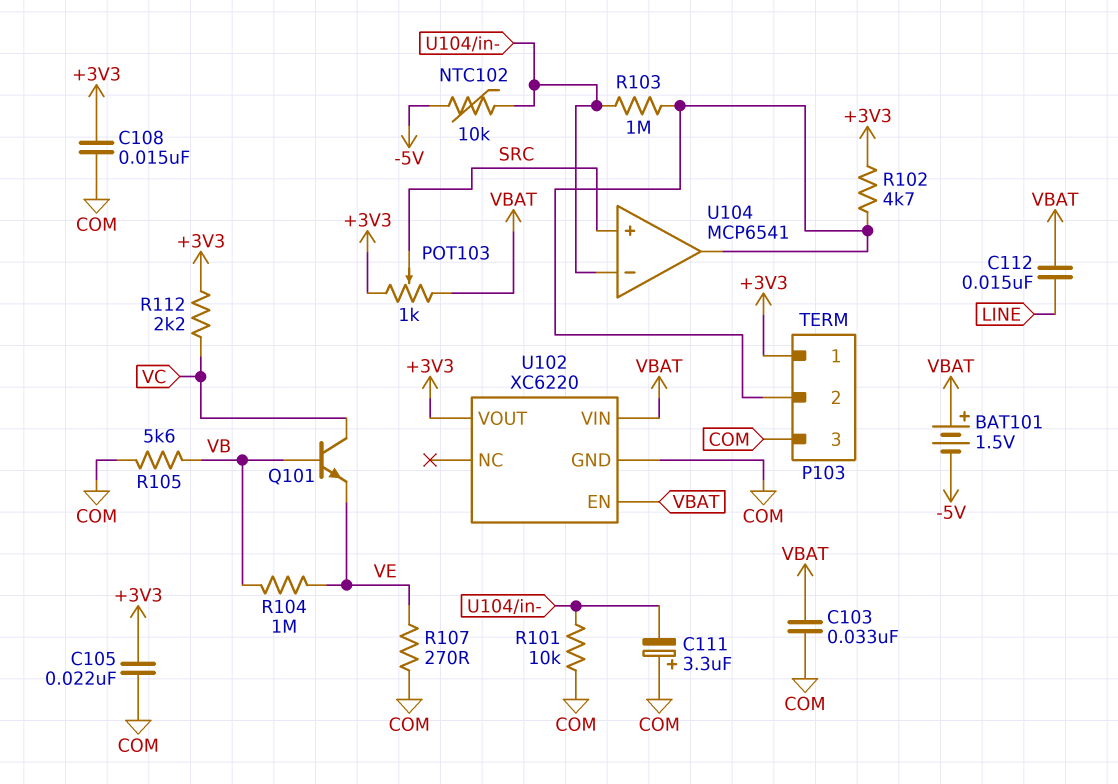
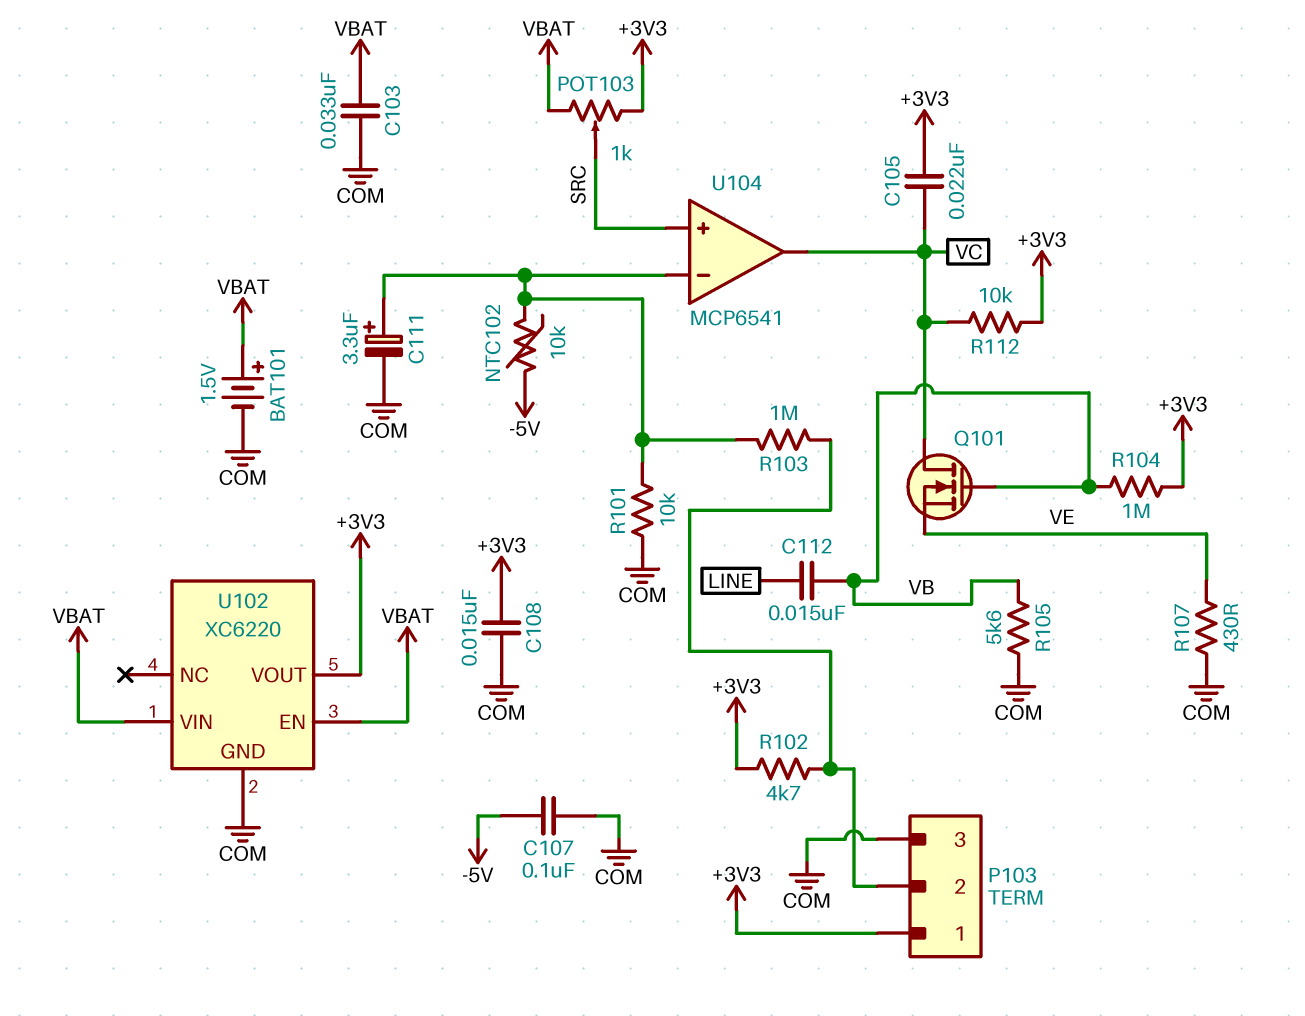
BAT101: 1.5V (plus VBAT, minus -5V) -> 1.5V (plus VBAT, minus COM)
C105: 22nF (+3V3, COM) -> 22nF (+3V3, VC)
C107: none -> 100nF (-5V, COM)
C111: 3.3uF (plus COM, minus U104/in-) -> 3.3uF (plus U104/in-, minus COM)
C112: 15nF (LINE, VBAT) -> 15nF (LINE, VB)
Q101: NPN (B VB, C VC, E VE) -> NMOS (G VB, D VC, S VE)
R104: 1M (VB, VE) -> 1M (+3V3, VB)
R107: 270 (COM, VE) -> 430 (COM, VE)
R112: 2.2k (+3V3, VC) -> 10k (+3V3, VC)
U104 pin out: P103/2 -> VC

